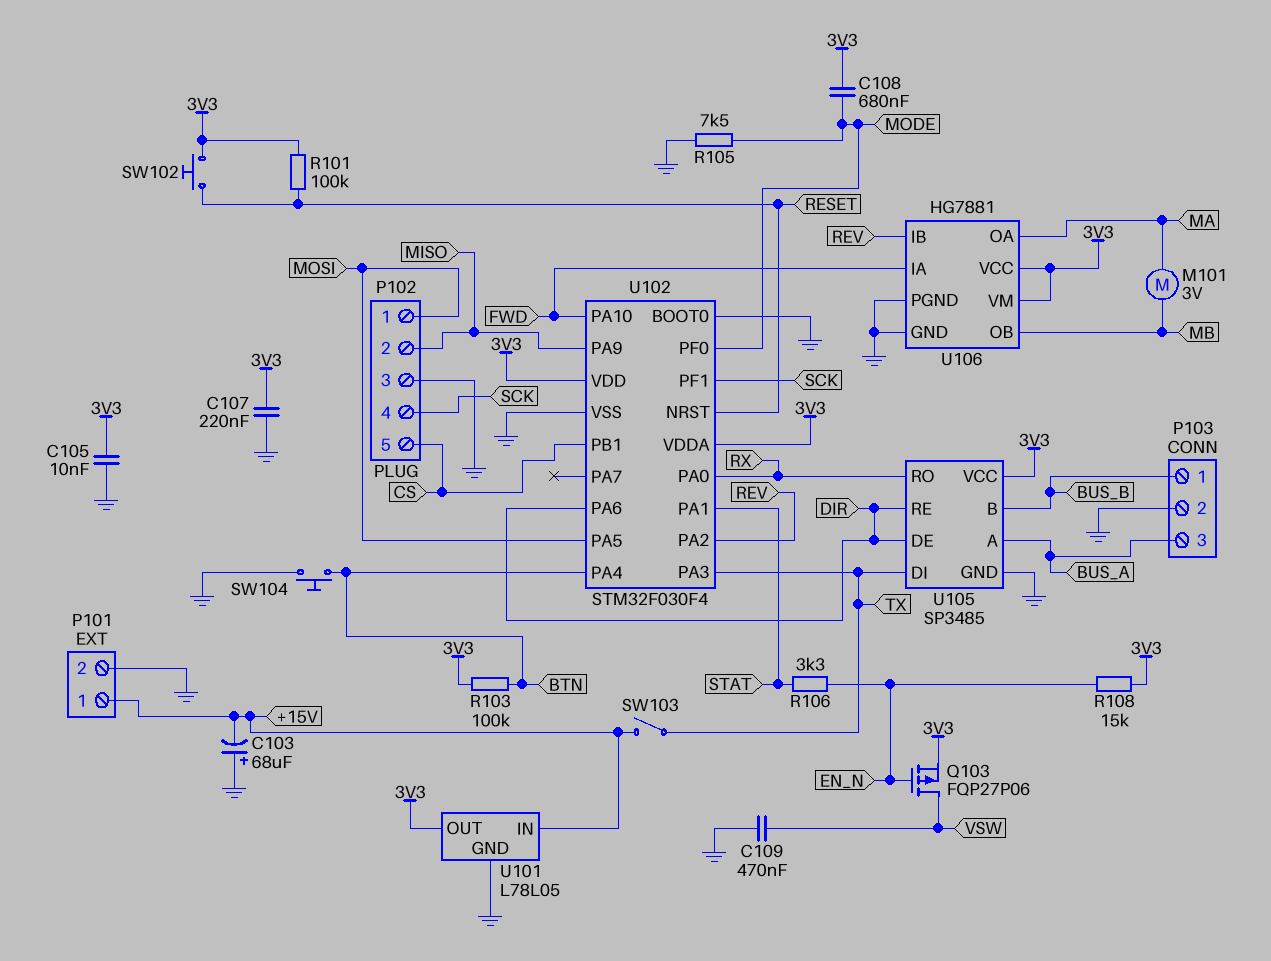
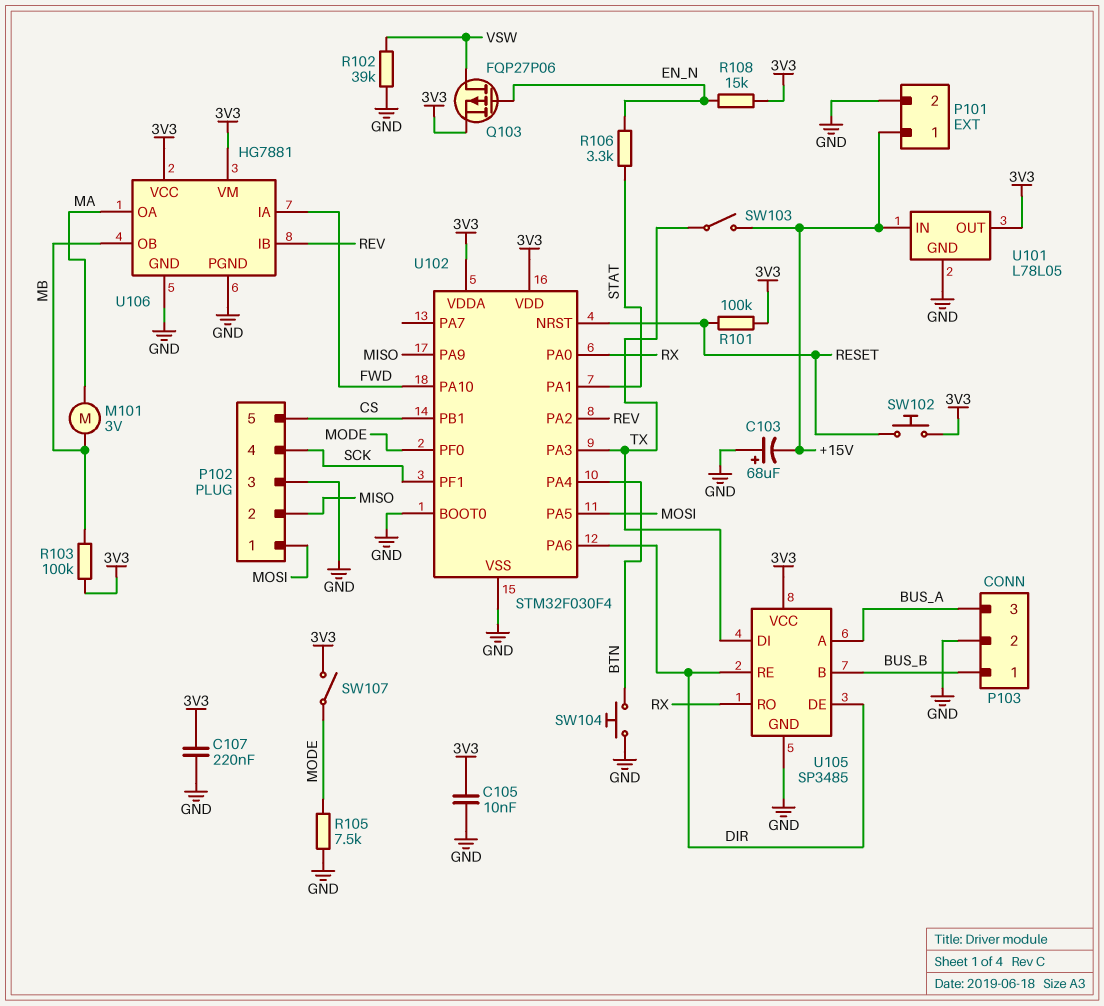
C108: 680nF (3V3, MODE) -> none
C109: 470nF (GND, VSW) -> none
R102: none -> 39k (GND, VSW)
R103: 100k (3V3, BTN) -> 100k (3V3, MB)
SW107: none -> switch (3V3, MODE)

